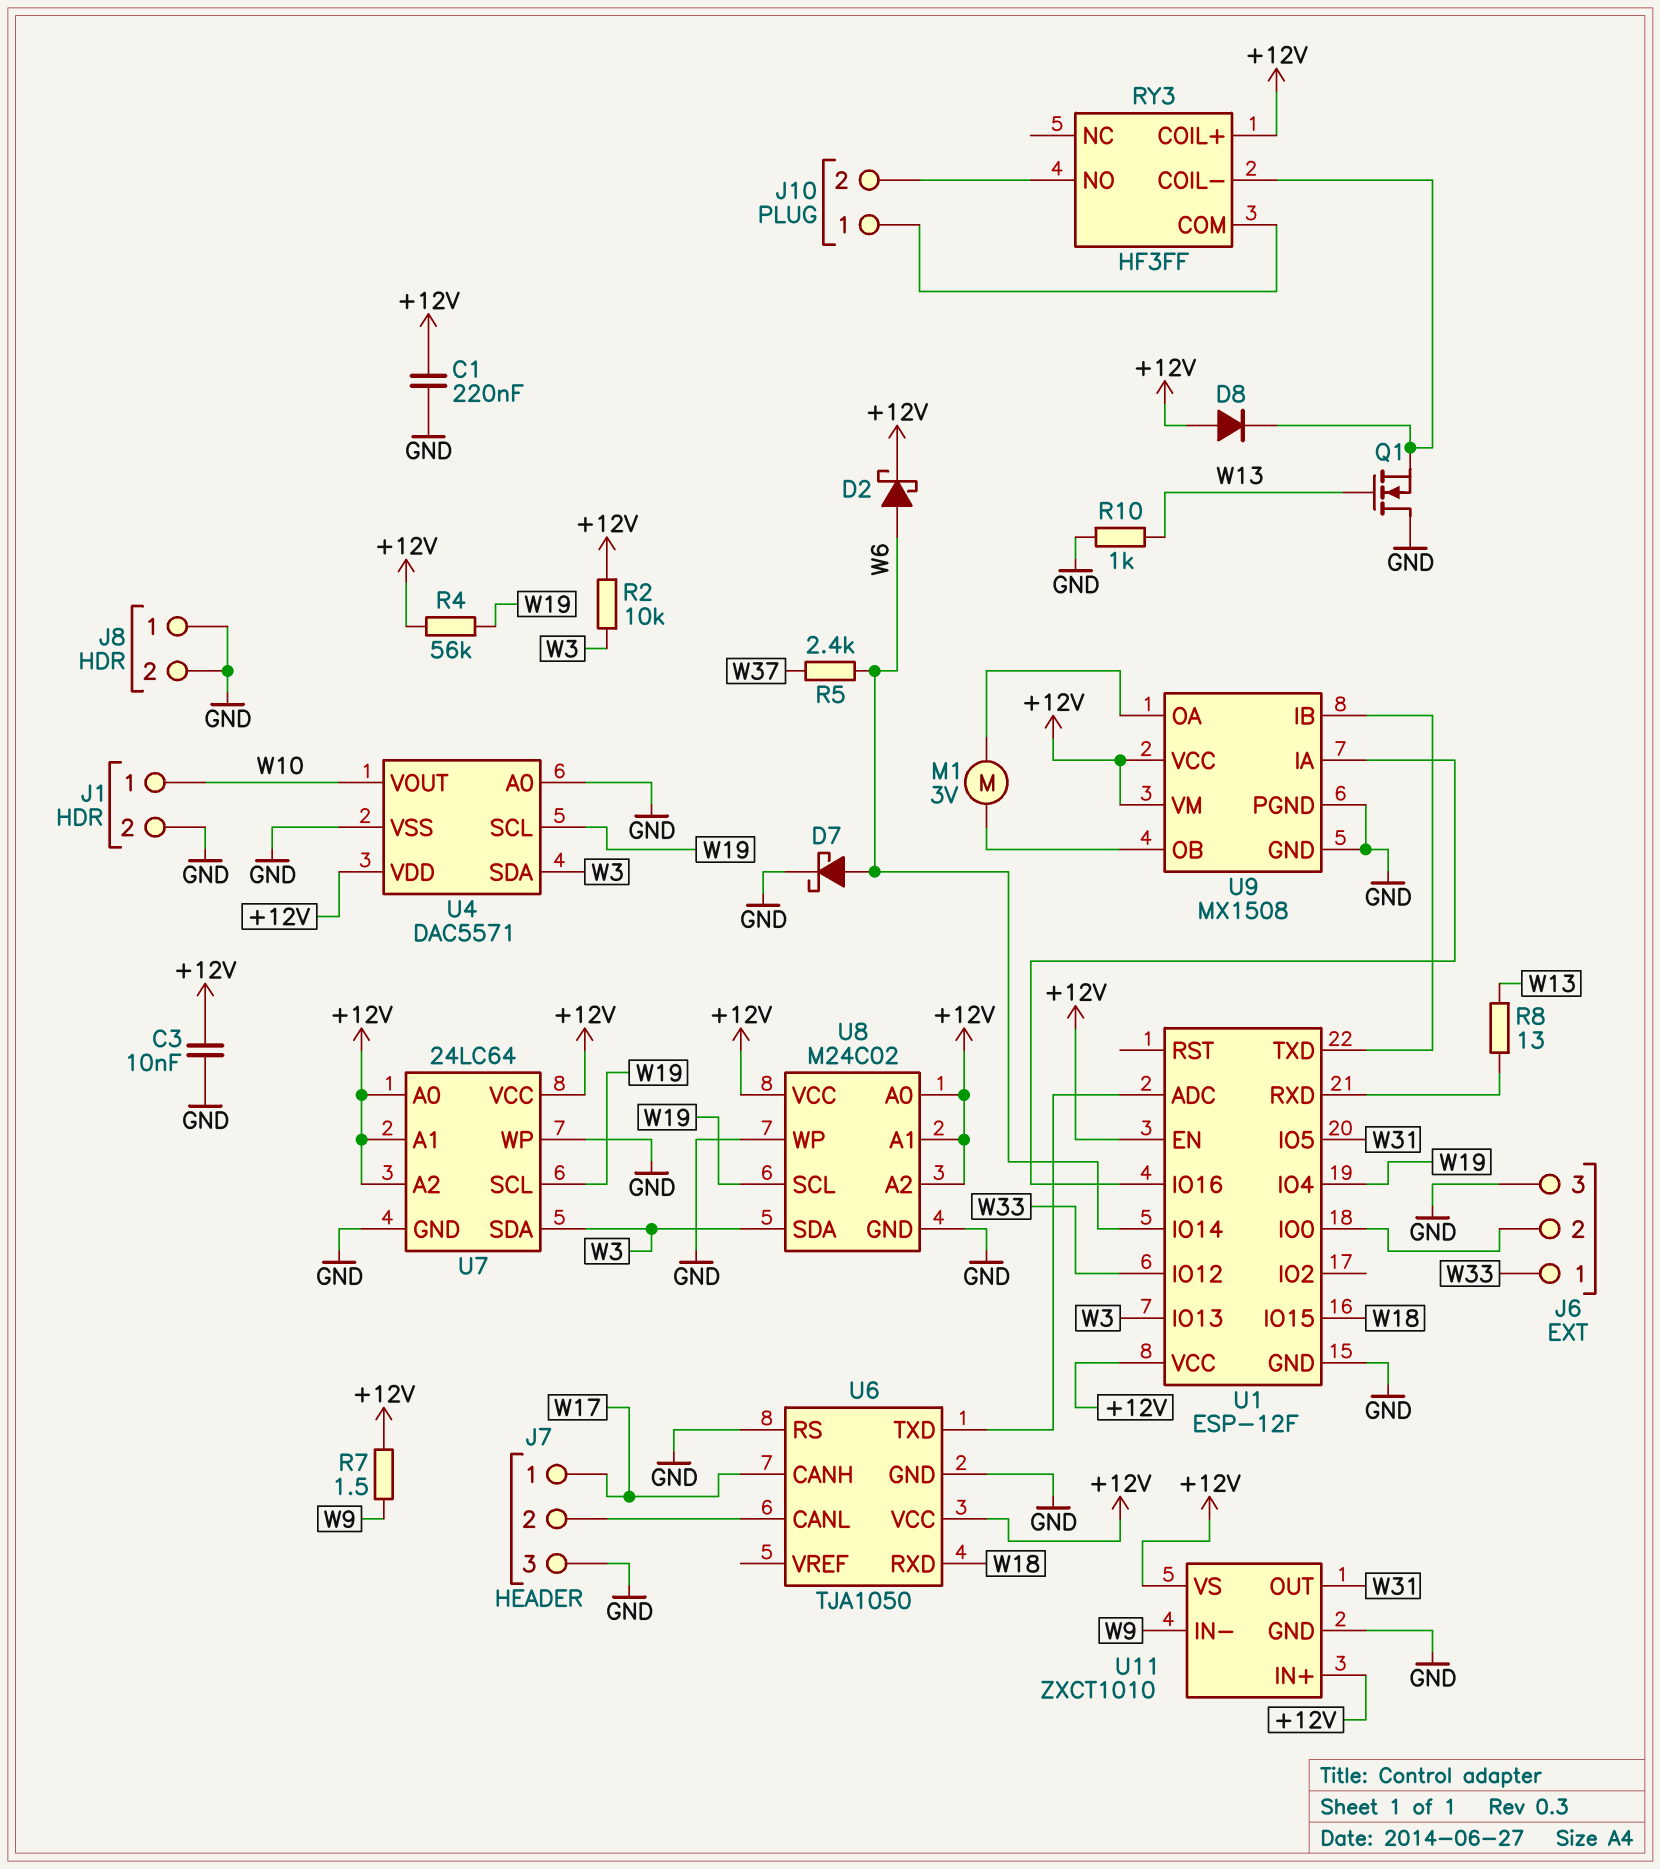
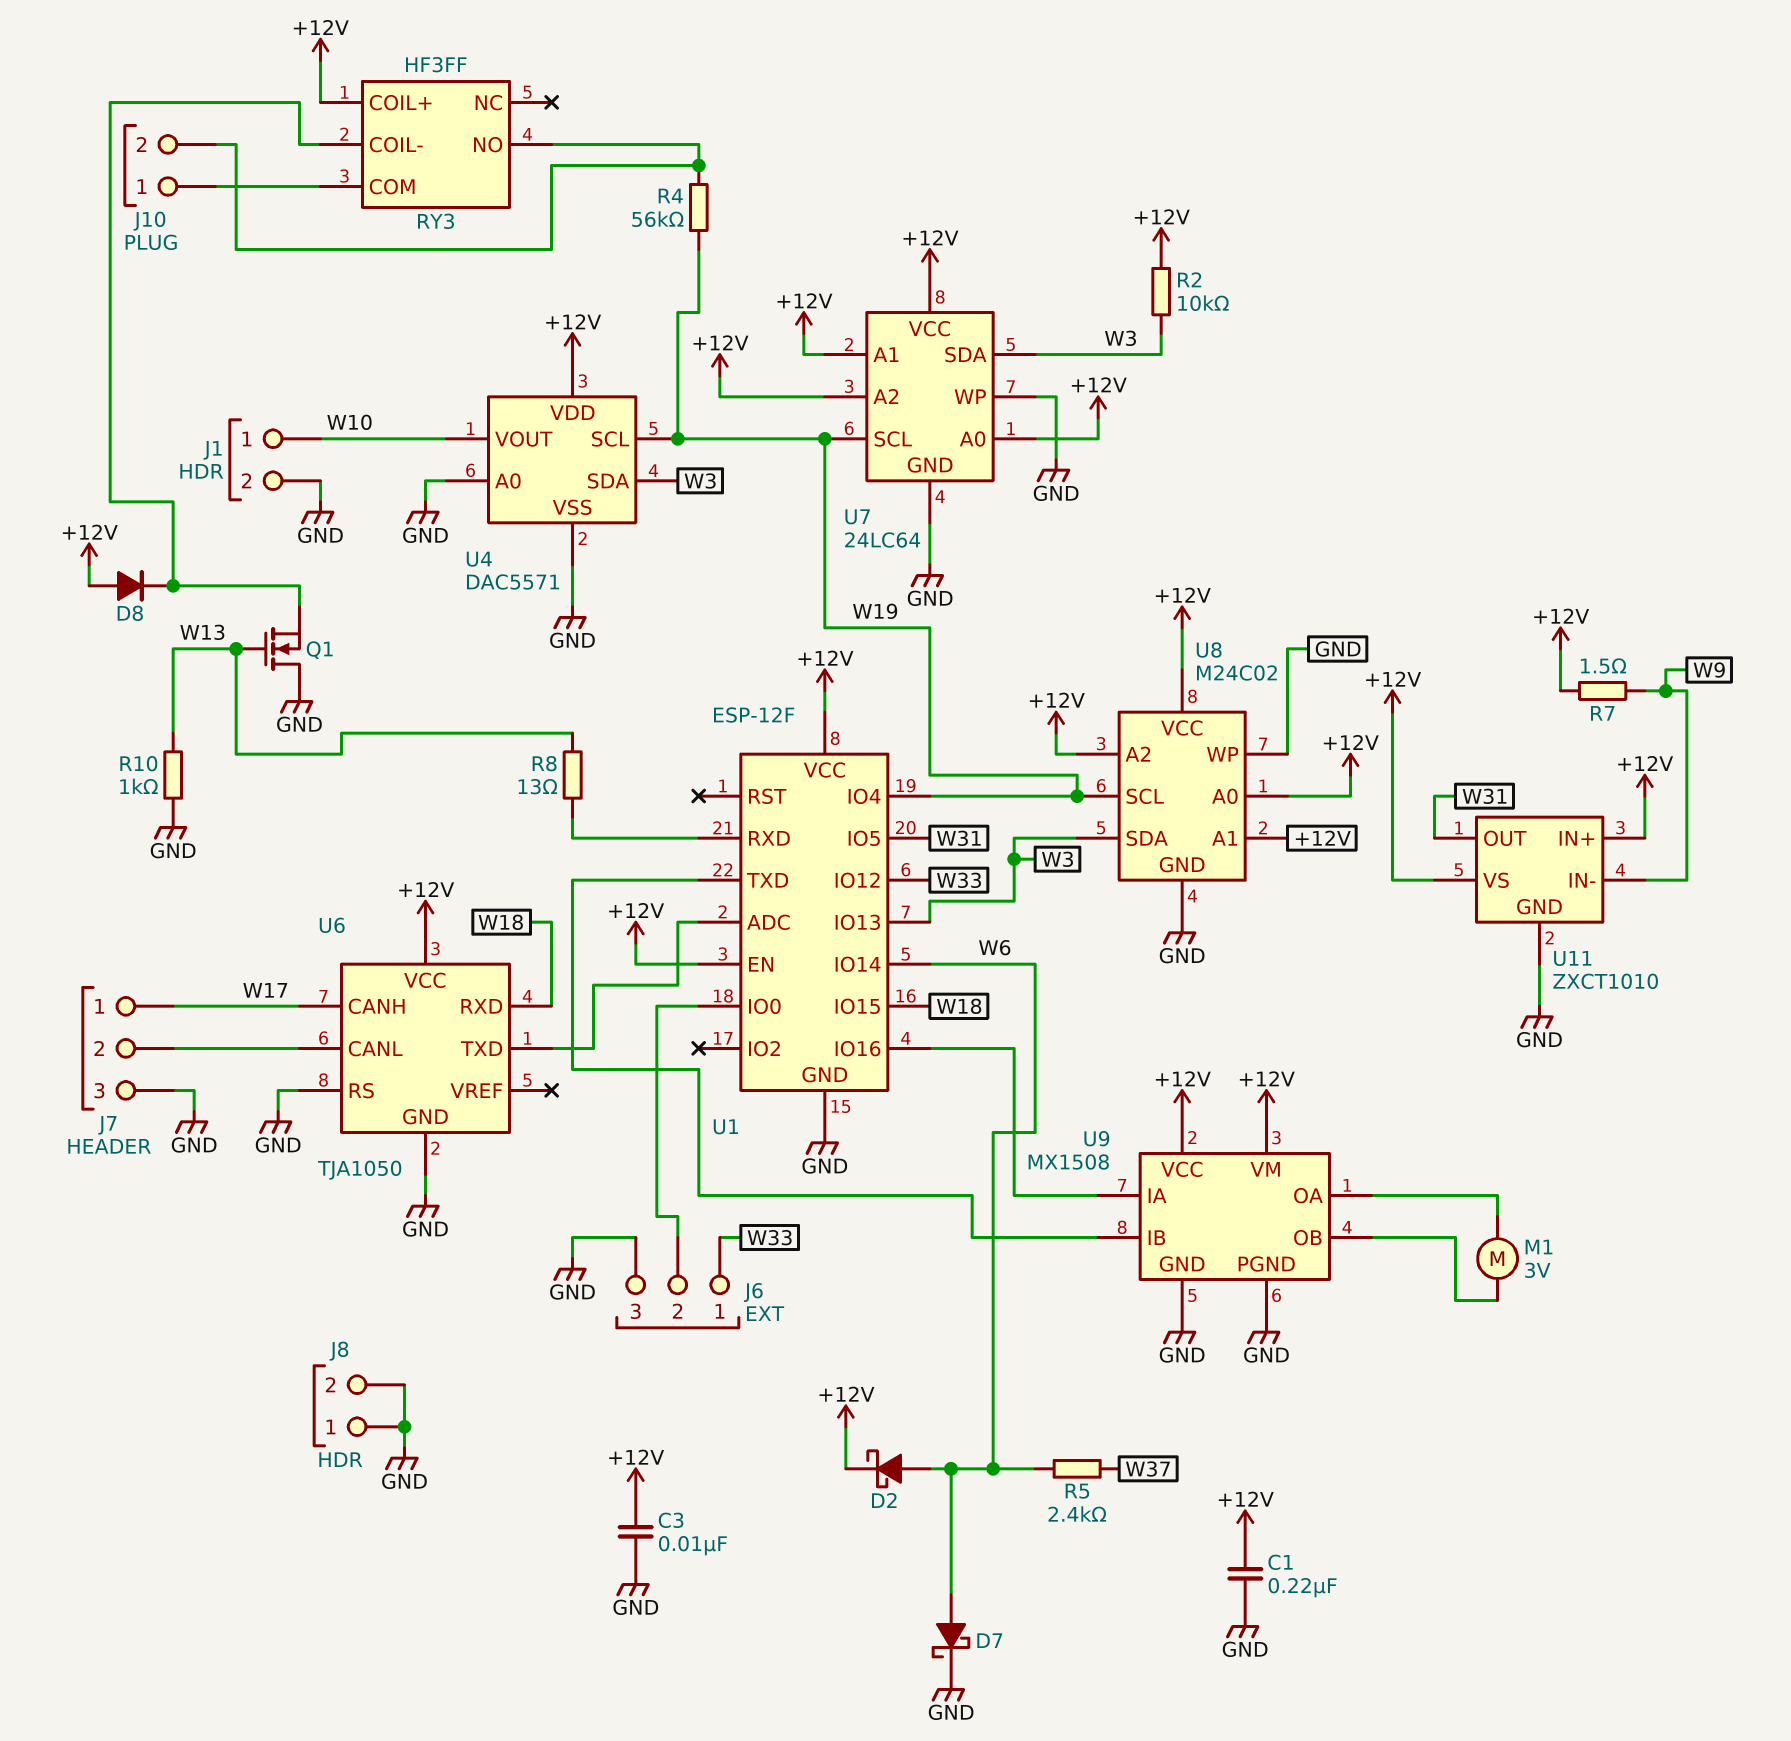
R4: 56k (+12V, W19) -> 56k (J10/2, W19)

